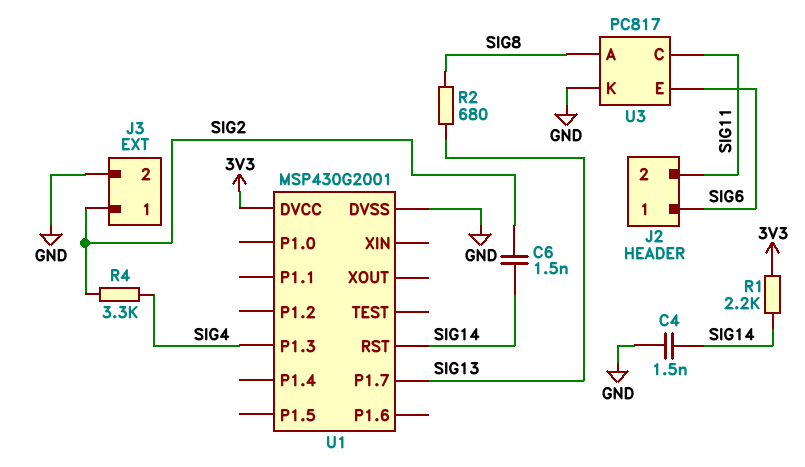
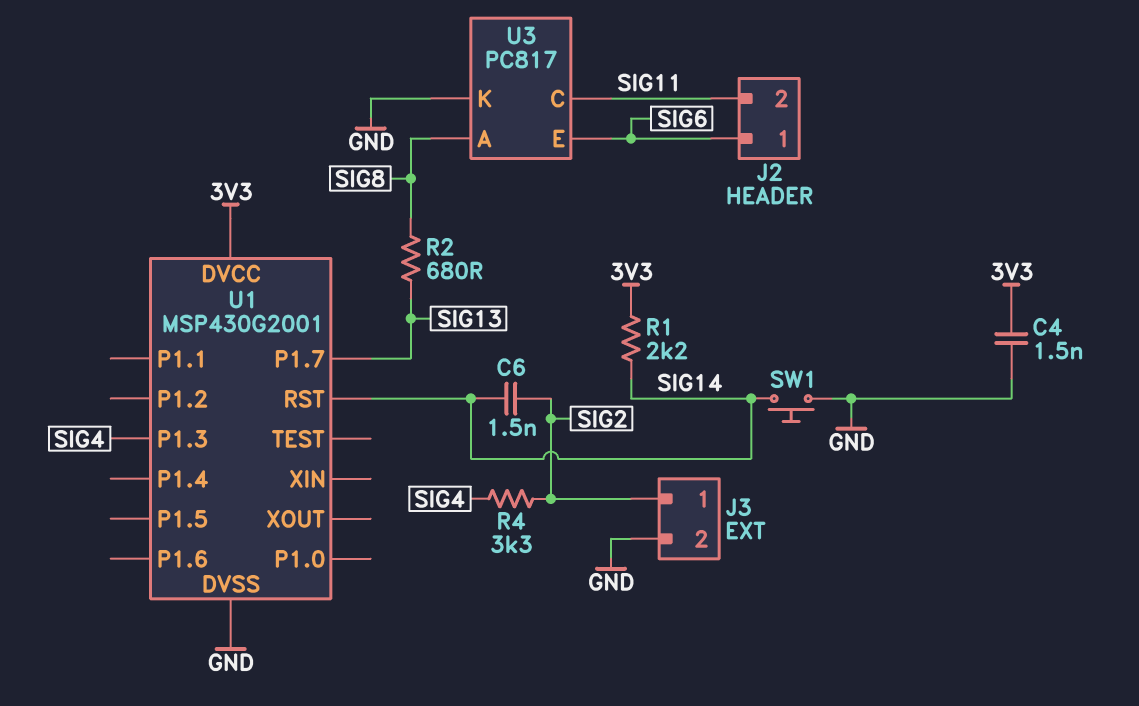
C4: 1.5nF (GND, SIG14) -> 1.5nF (3V3, GND)
SW1: none -> button (GND, SIG14)

